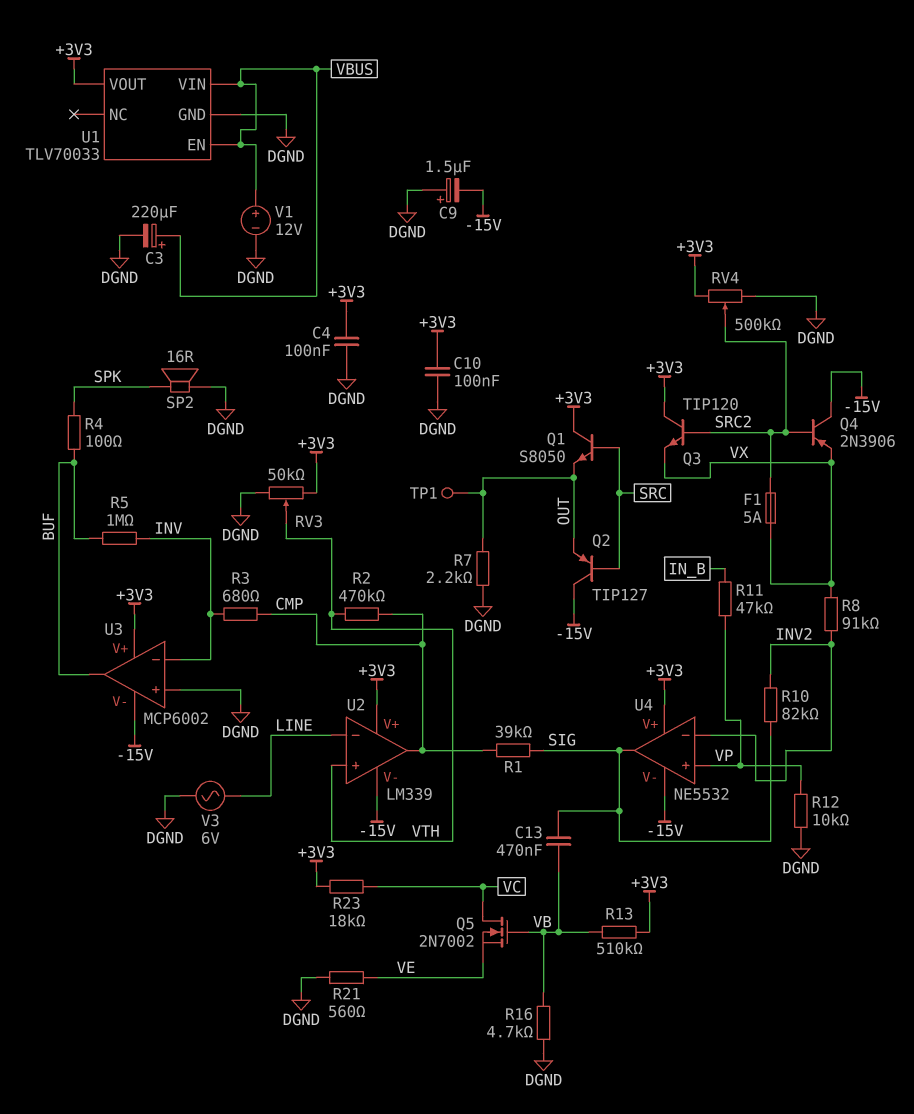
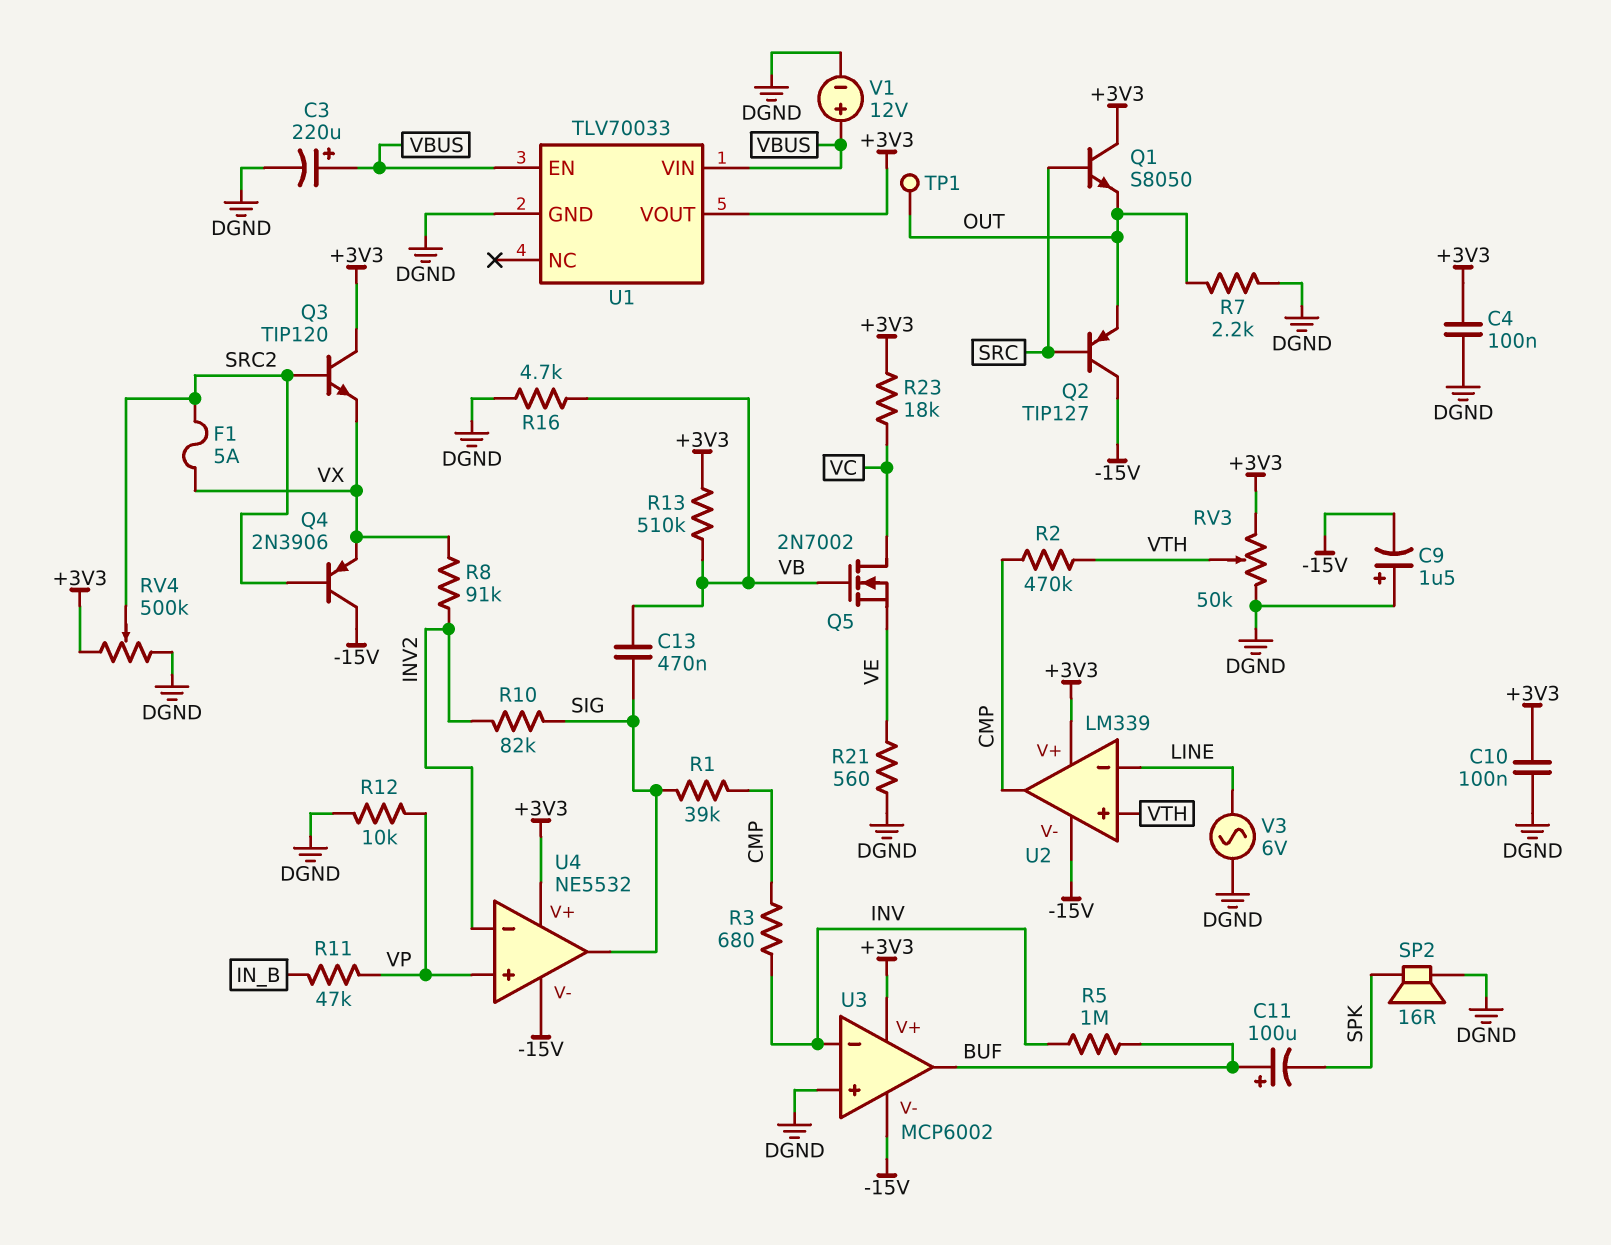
C11: none -> 100uF (plus BUF, minus SPK)
R4: 100 (BUF, SPK) -> none

